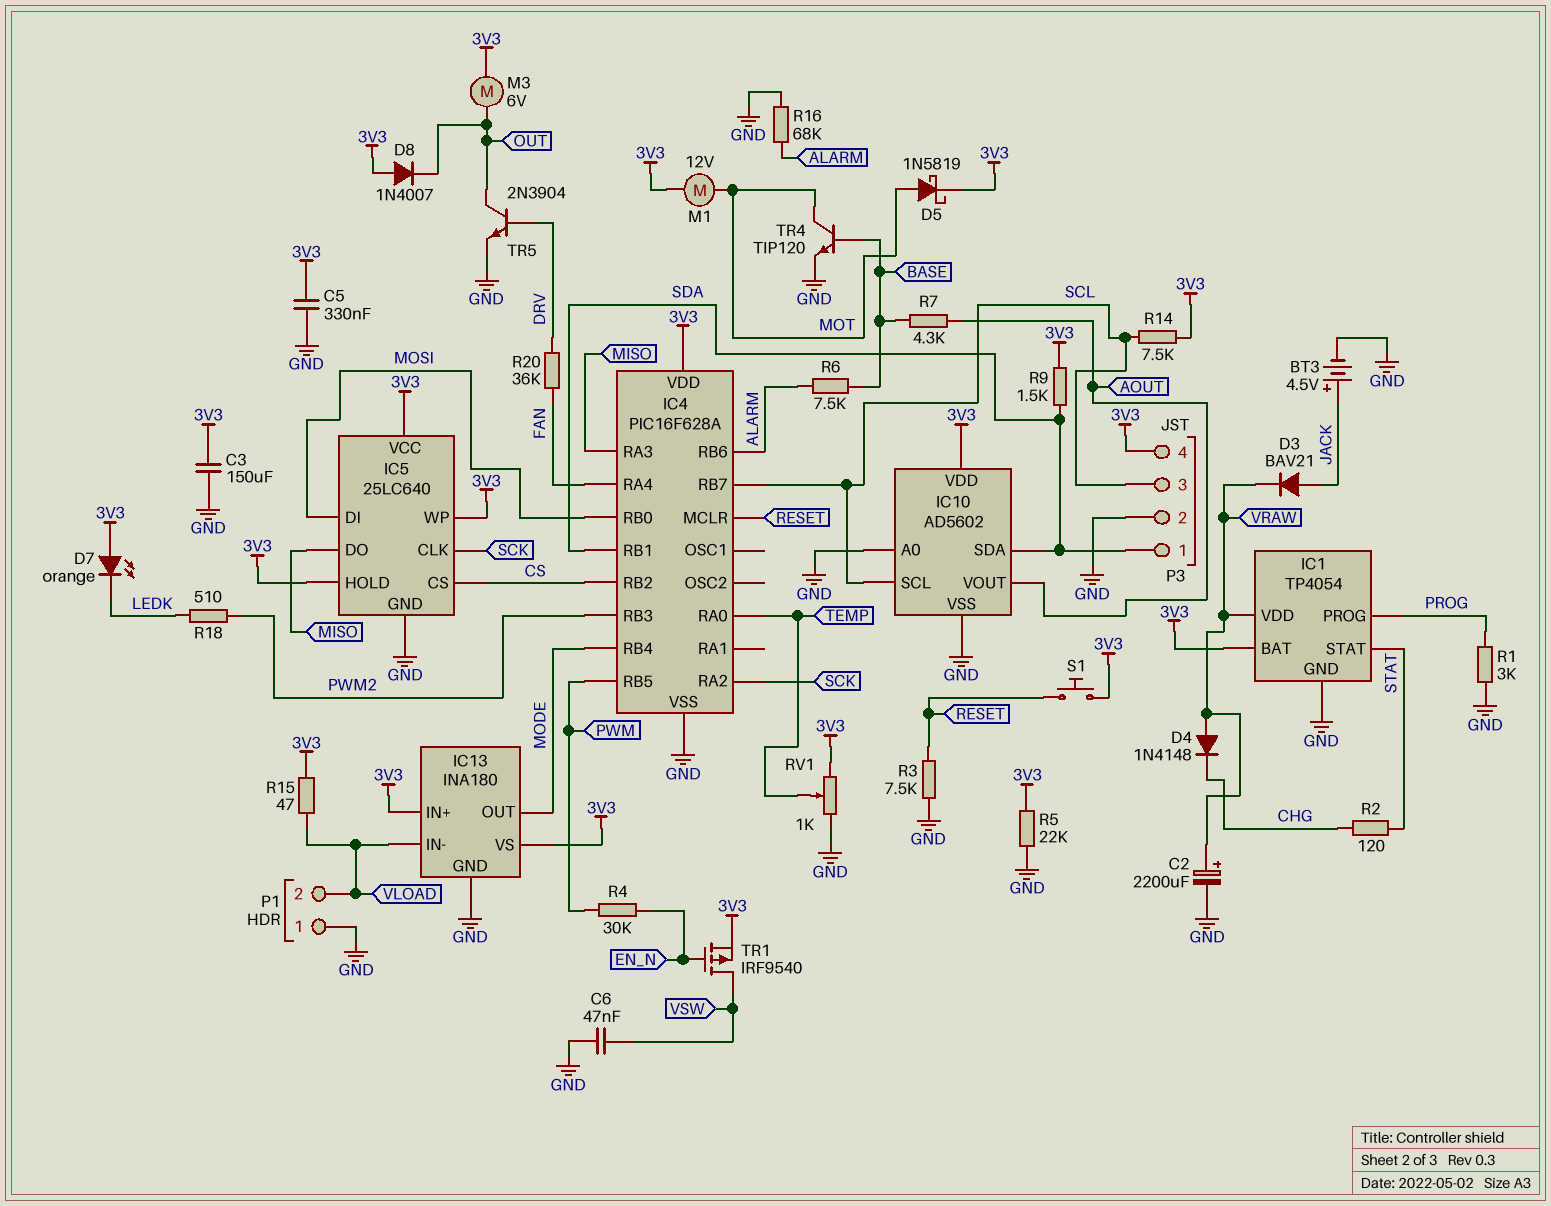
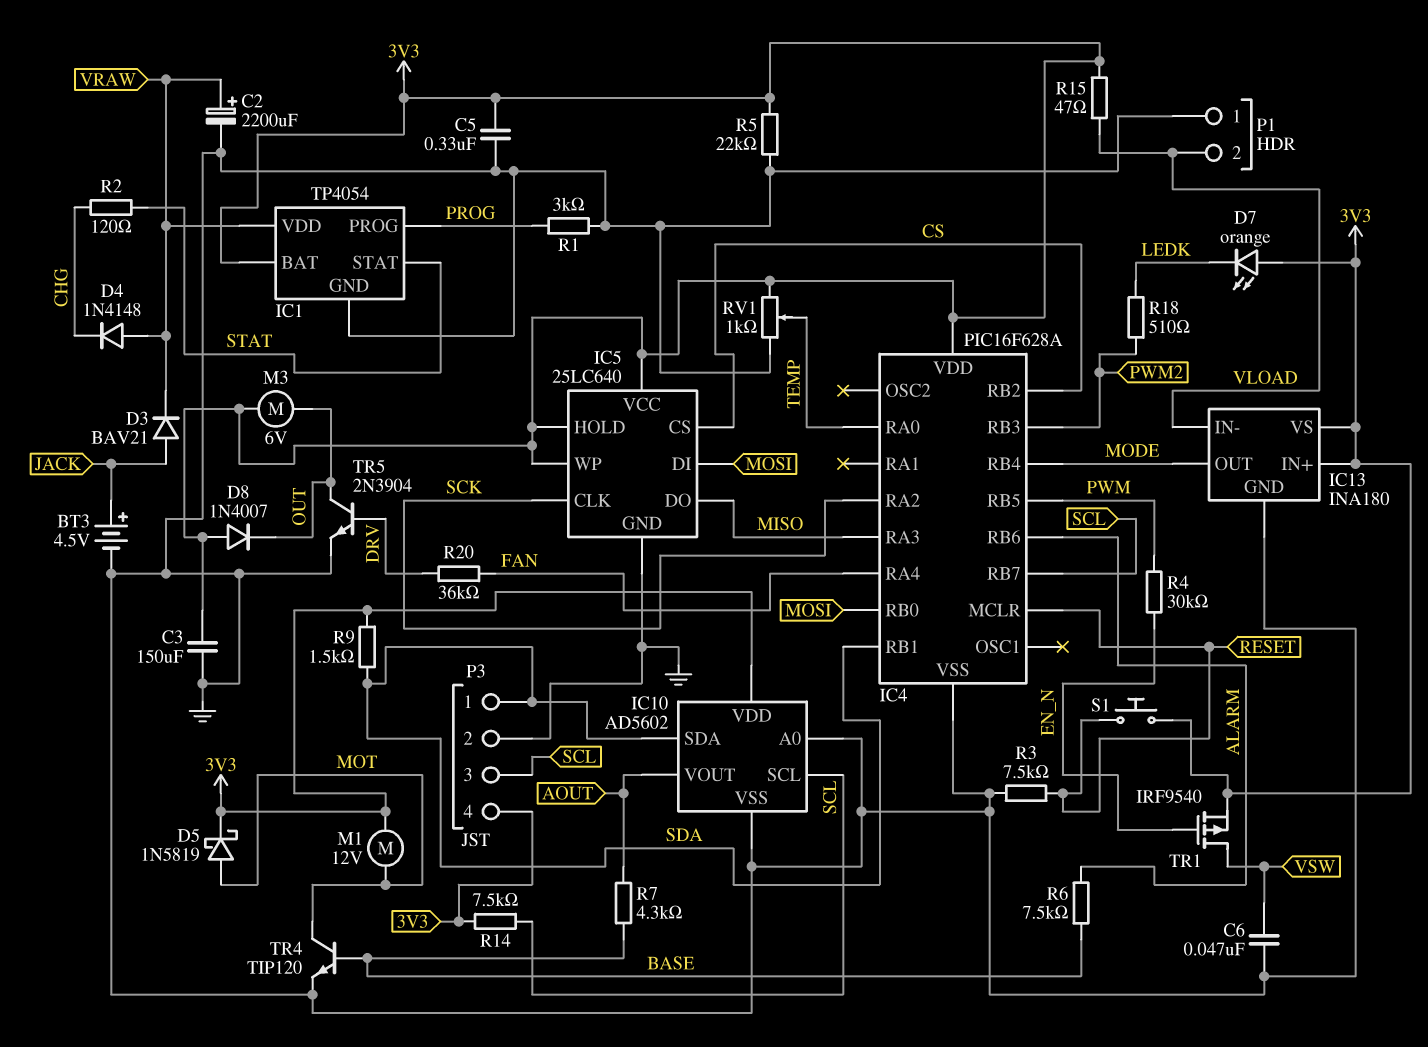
R16: 68k (ALARM, GND) -> none

